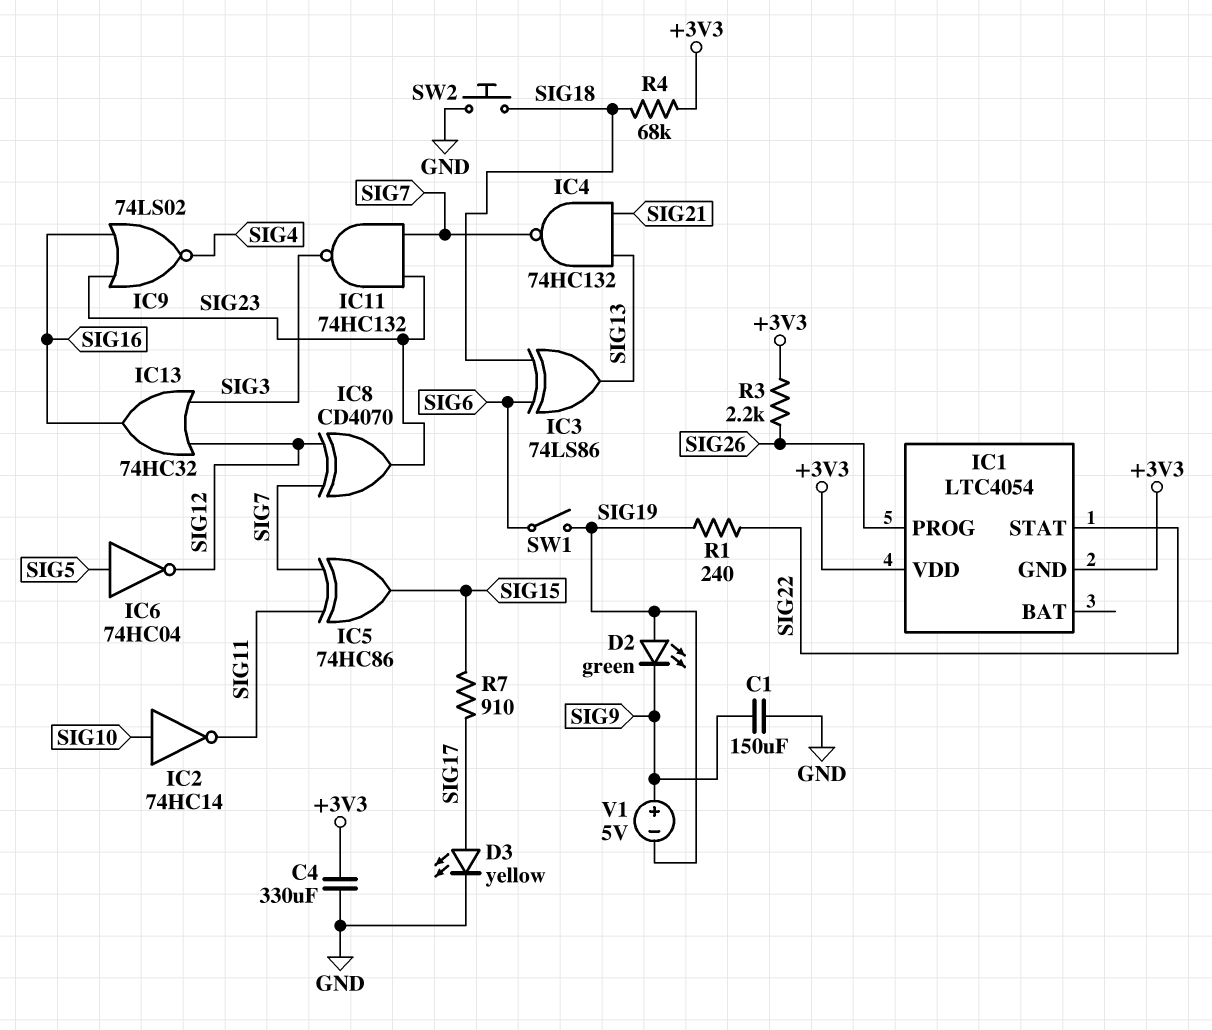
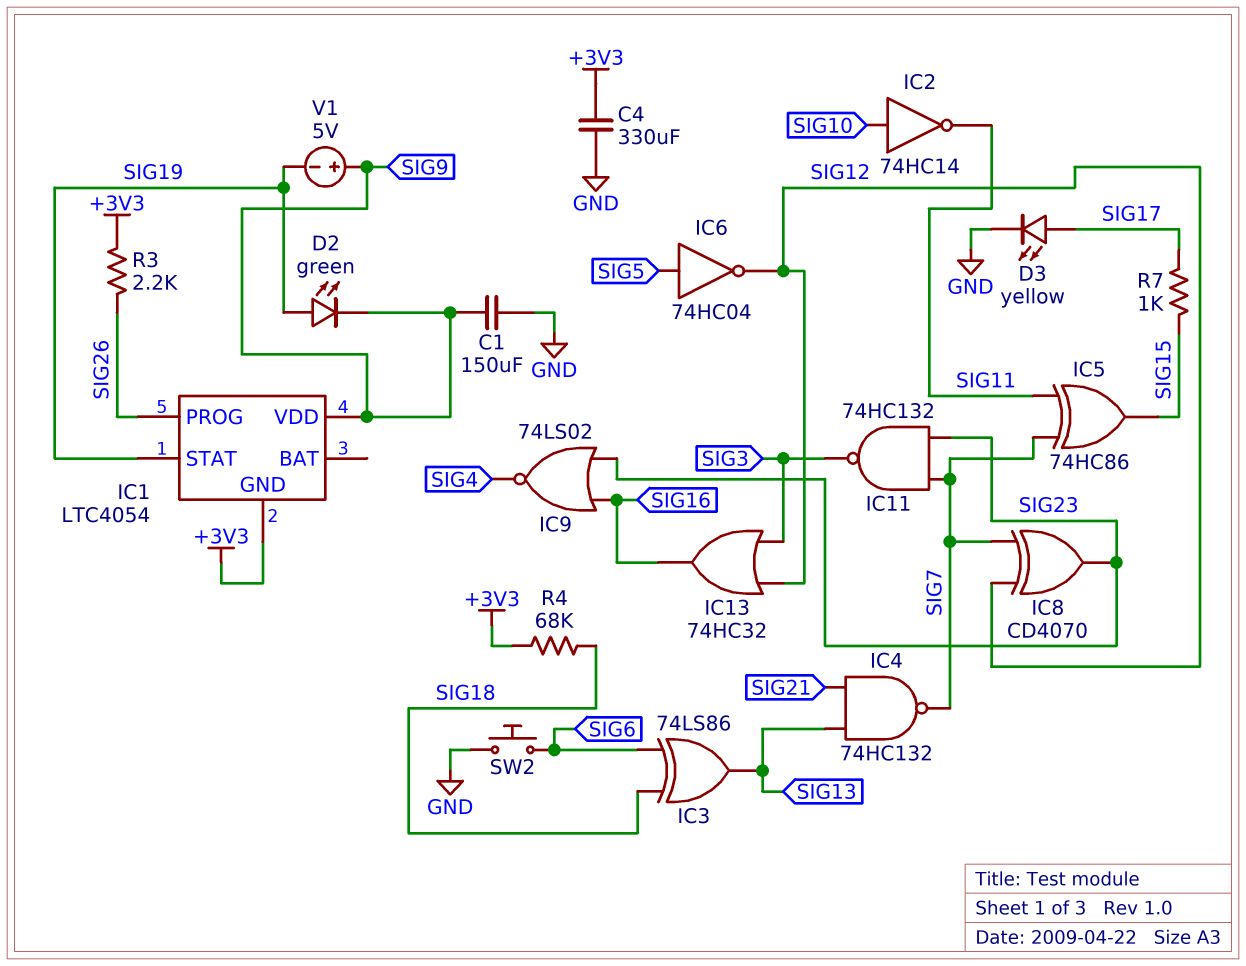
IC1 pin STAT: SIG22 -> SIG19
IC1 pin VDD: +3V3 -> SIG9
R1: 240 (SIG19, SIG22) -> none
R7: 910 (SIG15, SIG17) -> 1k (SIG15, SIG17)
SW1: switch (SIG6, SIG19) -> none
SW2: button (GND, SIG18) -> button (GND, SIG6)

